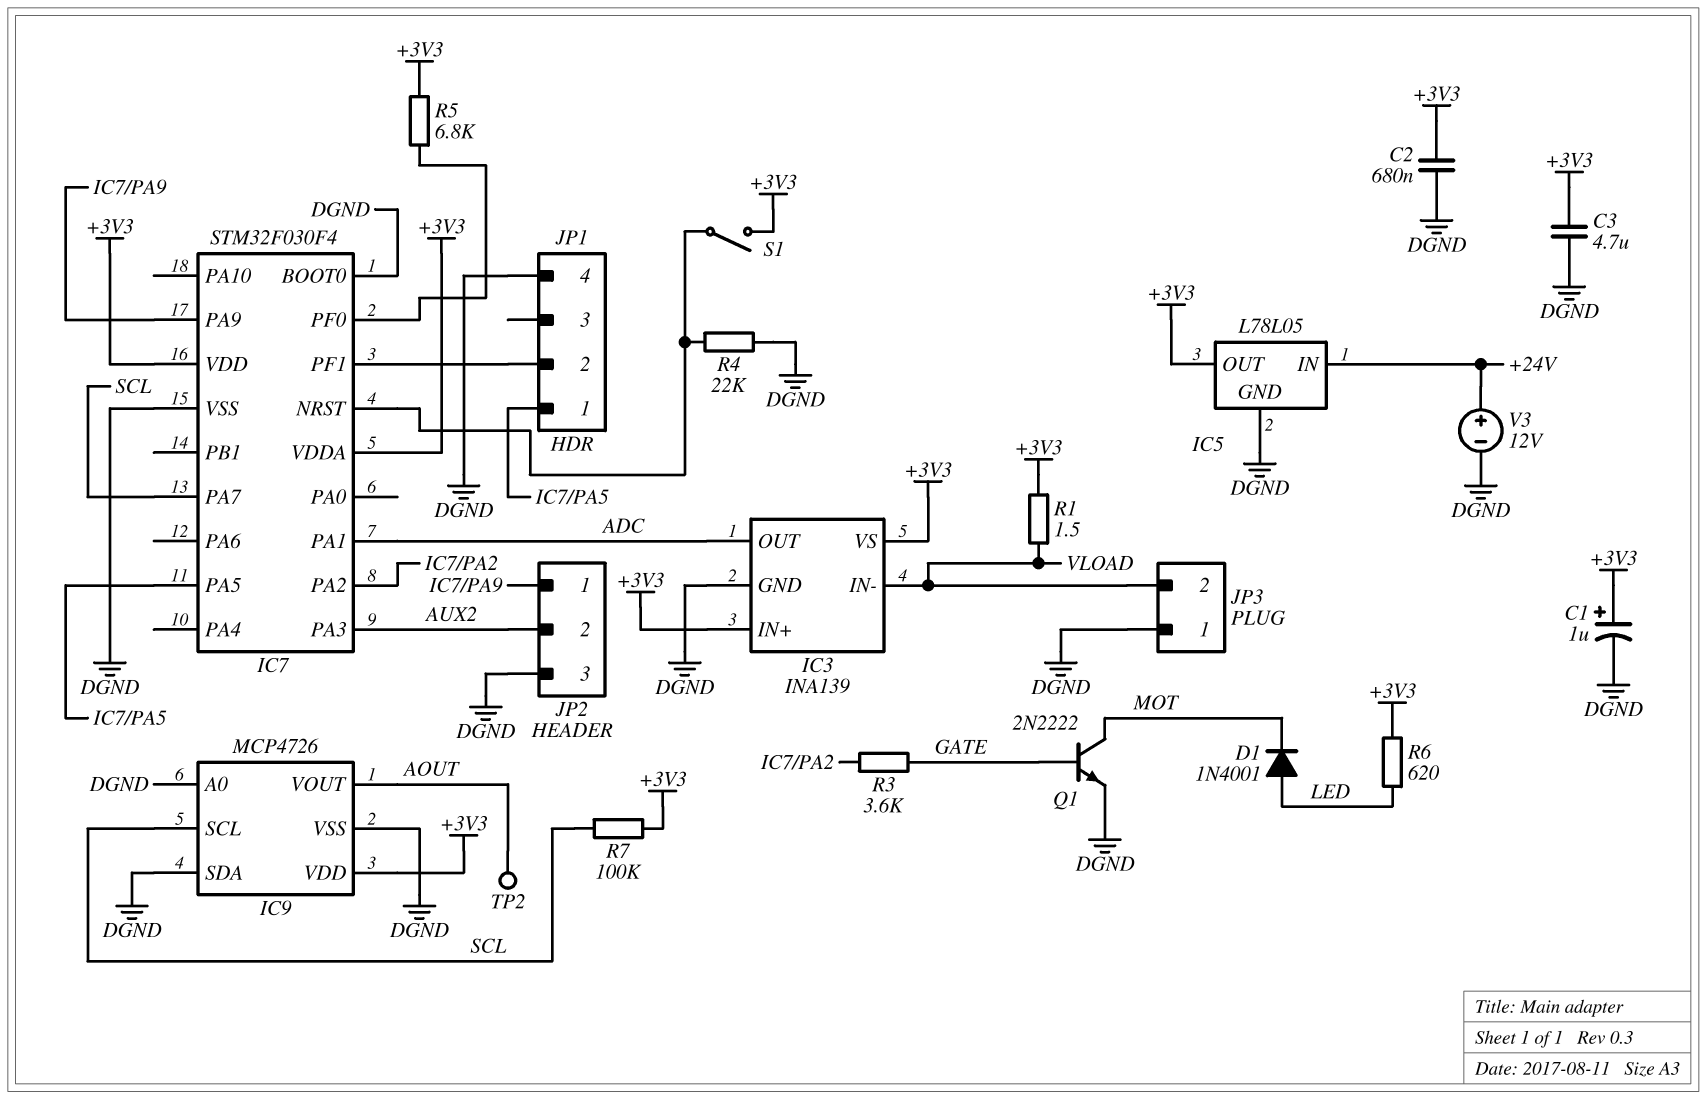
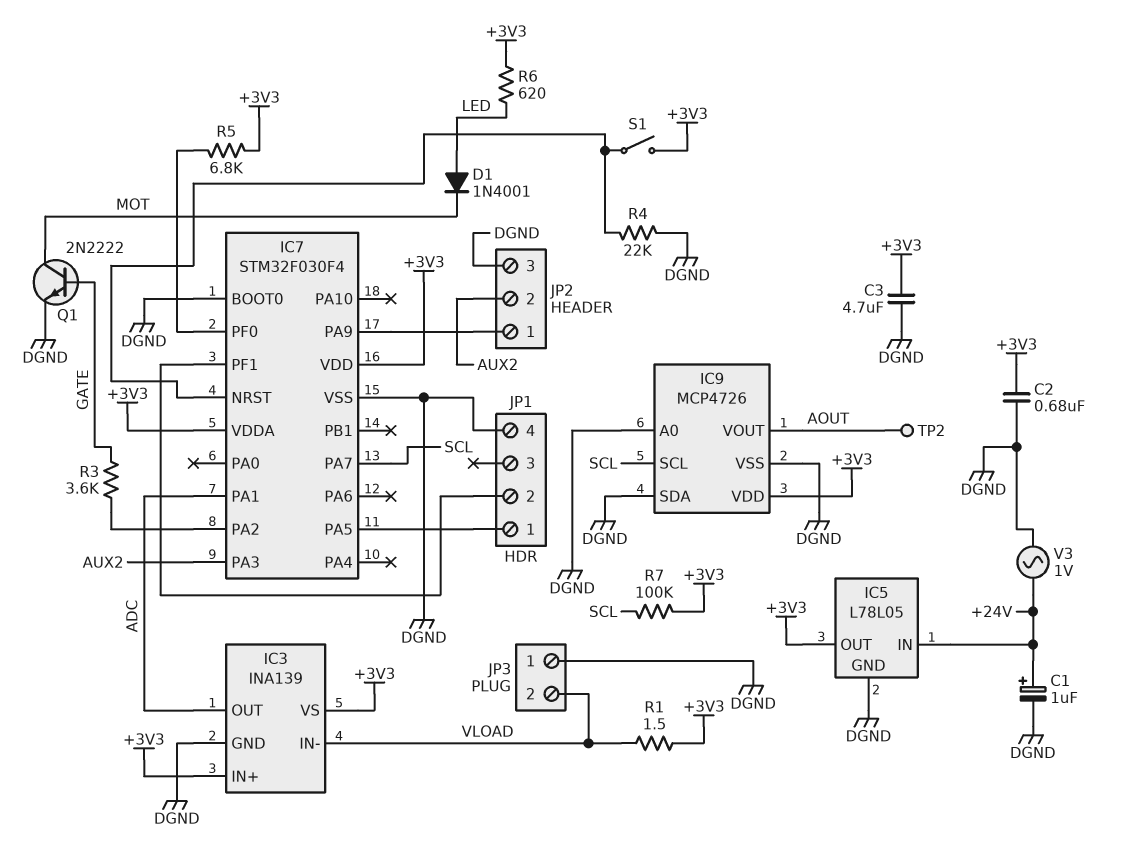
C1: 1uF (plus +3V3, minus DGND) -> 1uF (plus +24V, minus DGND)
V3: 12V (plus +24V, minus DGND) -> AC 1V (+24V, DGND)

